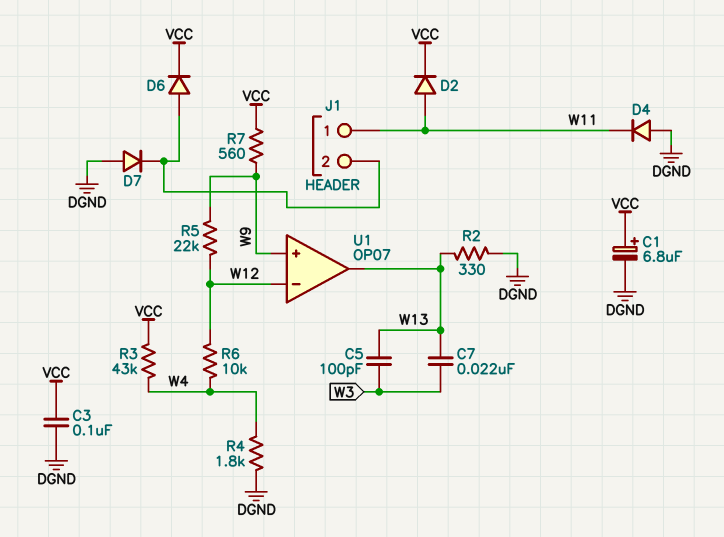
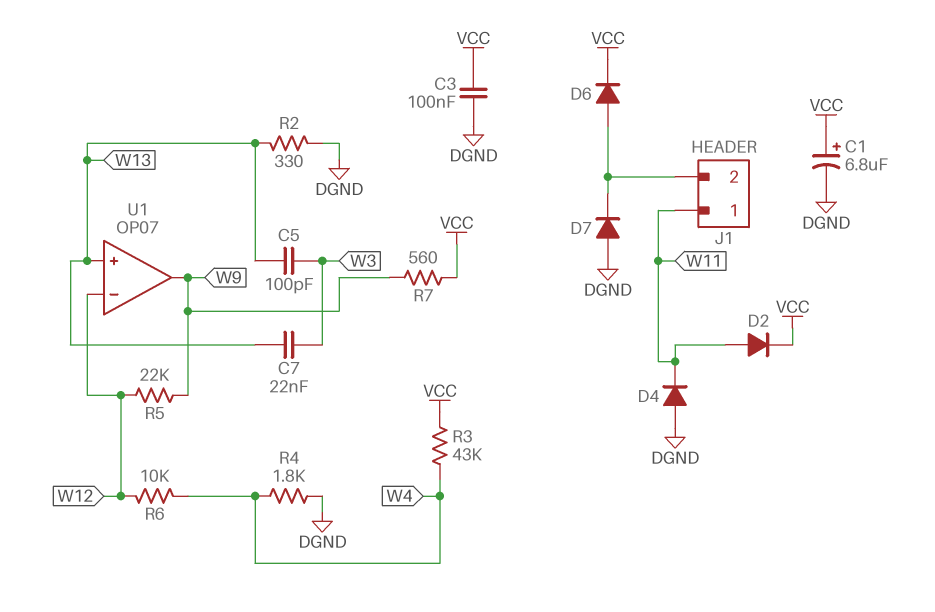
U1 pin in+: W9 -> W13
U1 pin out: W13 -> W9

